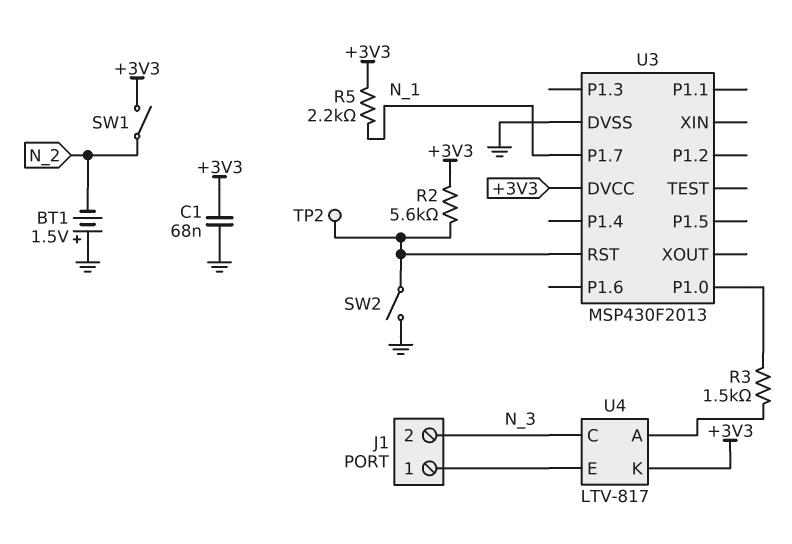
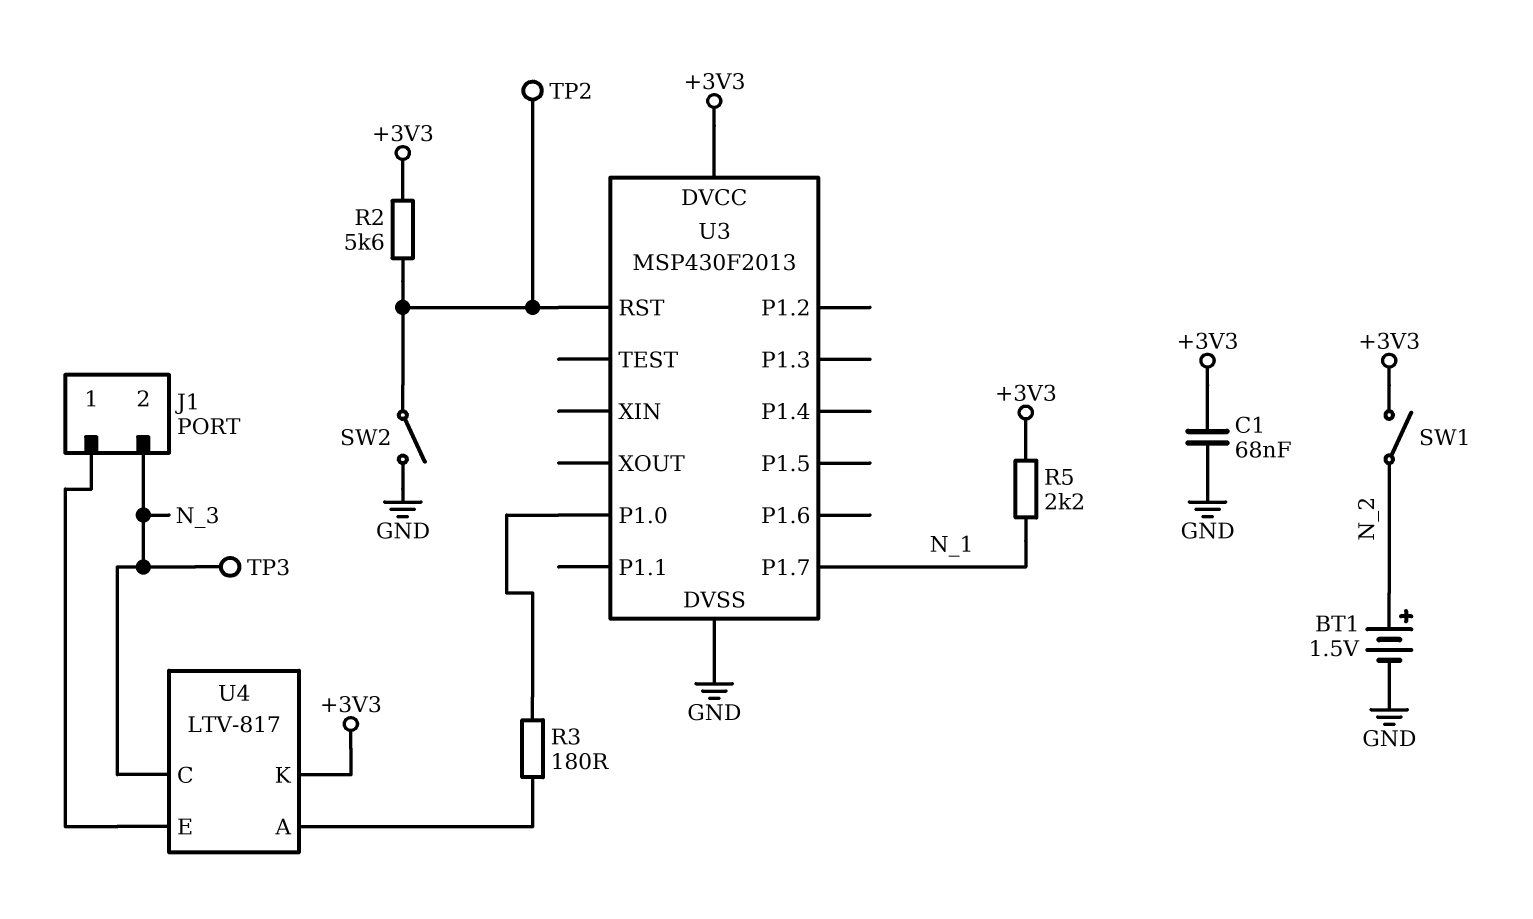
BT1: 1.5V (plus GND, minus N_2) -> 1.5V (plus N_2, minus GND)
R3: 1.5k (U3/P1.0, U4/A) -> 180 (U3/P1.0, U4/A)
TP3: none -> test point (N_3)

